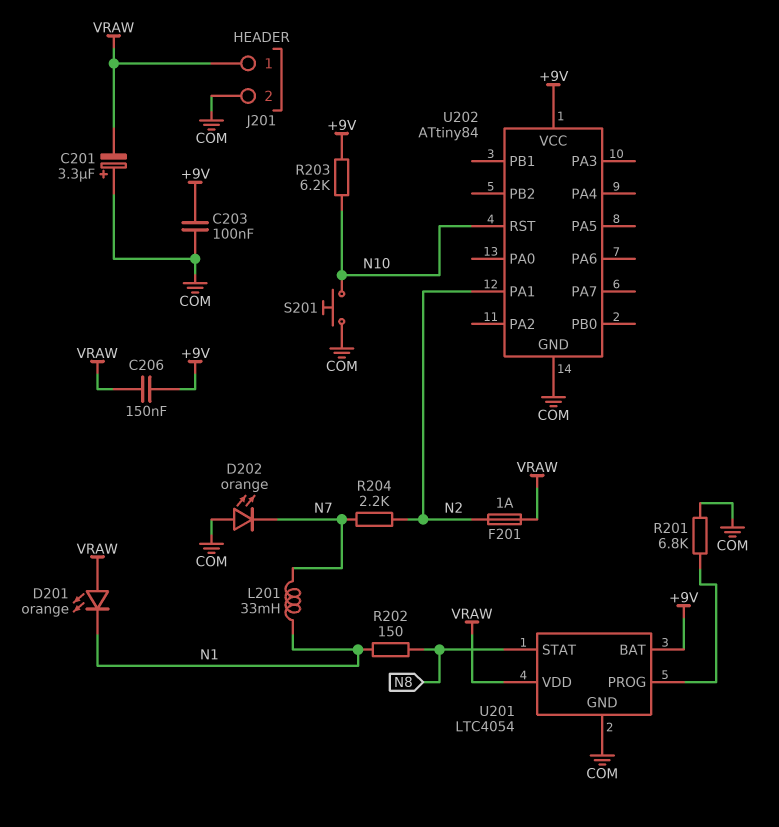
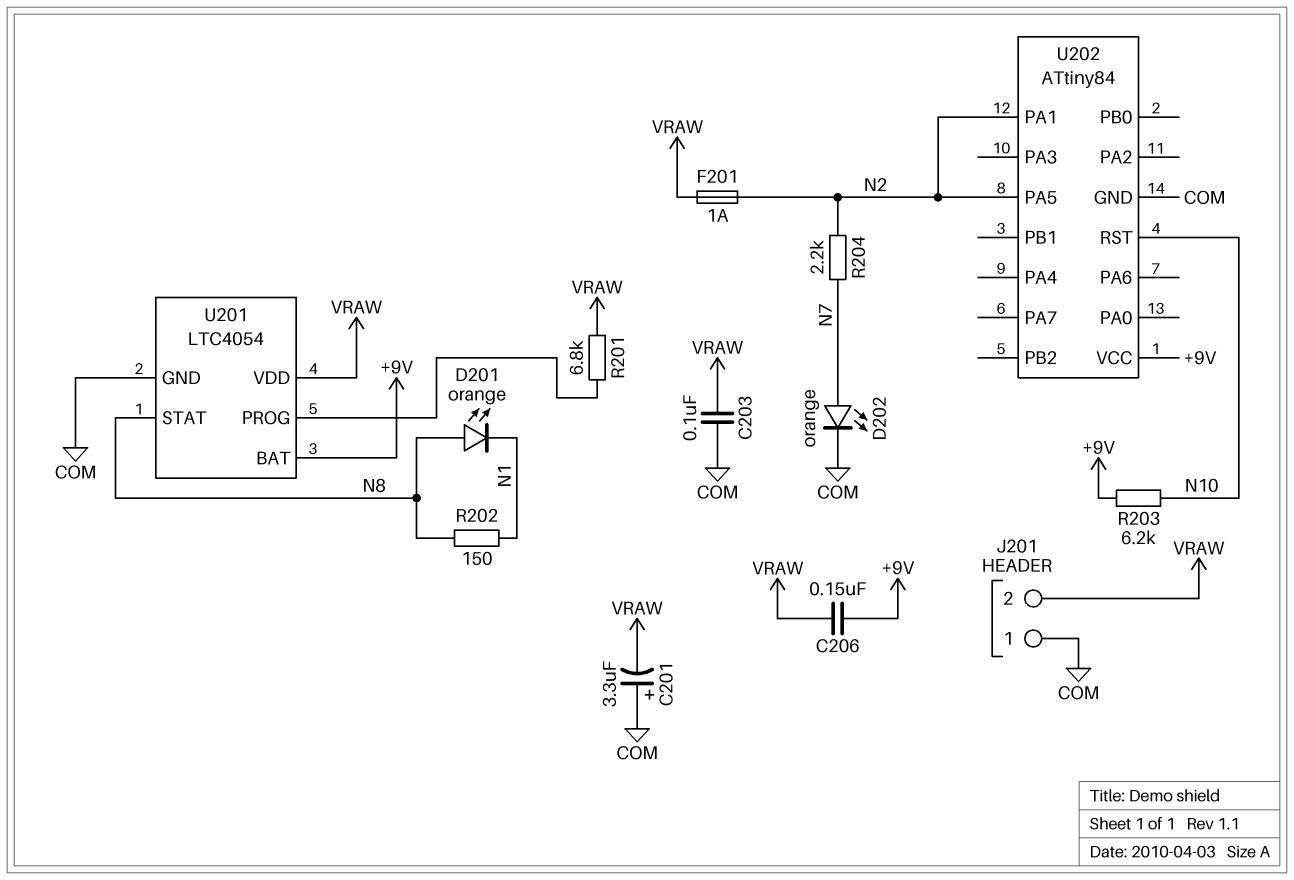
C203: 100nF (+9V, COM) -> 100nF (COM, VRAW)
D201: LED orange (A VRAW, K N1) -> LED orange (A N8, K N1)
D202: LED orange (A COM, K N7) -> LED orange (A N7, K COM)
J201 pin 1: VRAW -> COM
J201 pin 2: COM -> VRAW
L201: 33mH (N1, N7) -> none
R201: 6.8k (COM, U201/PROG) -> 6.8k (U201/PROG, VRAW)
S201: button (COM, N10) -> none
U202 pin PA5: none -> N2

